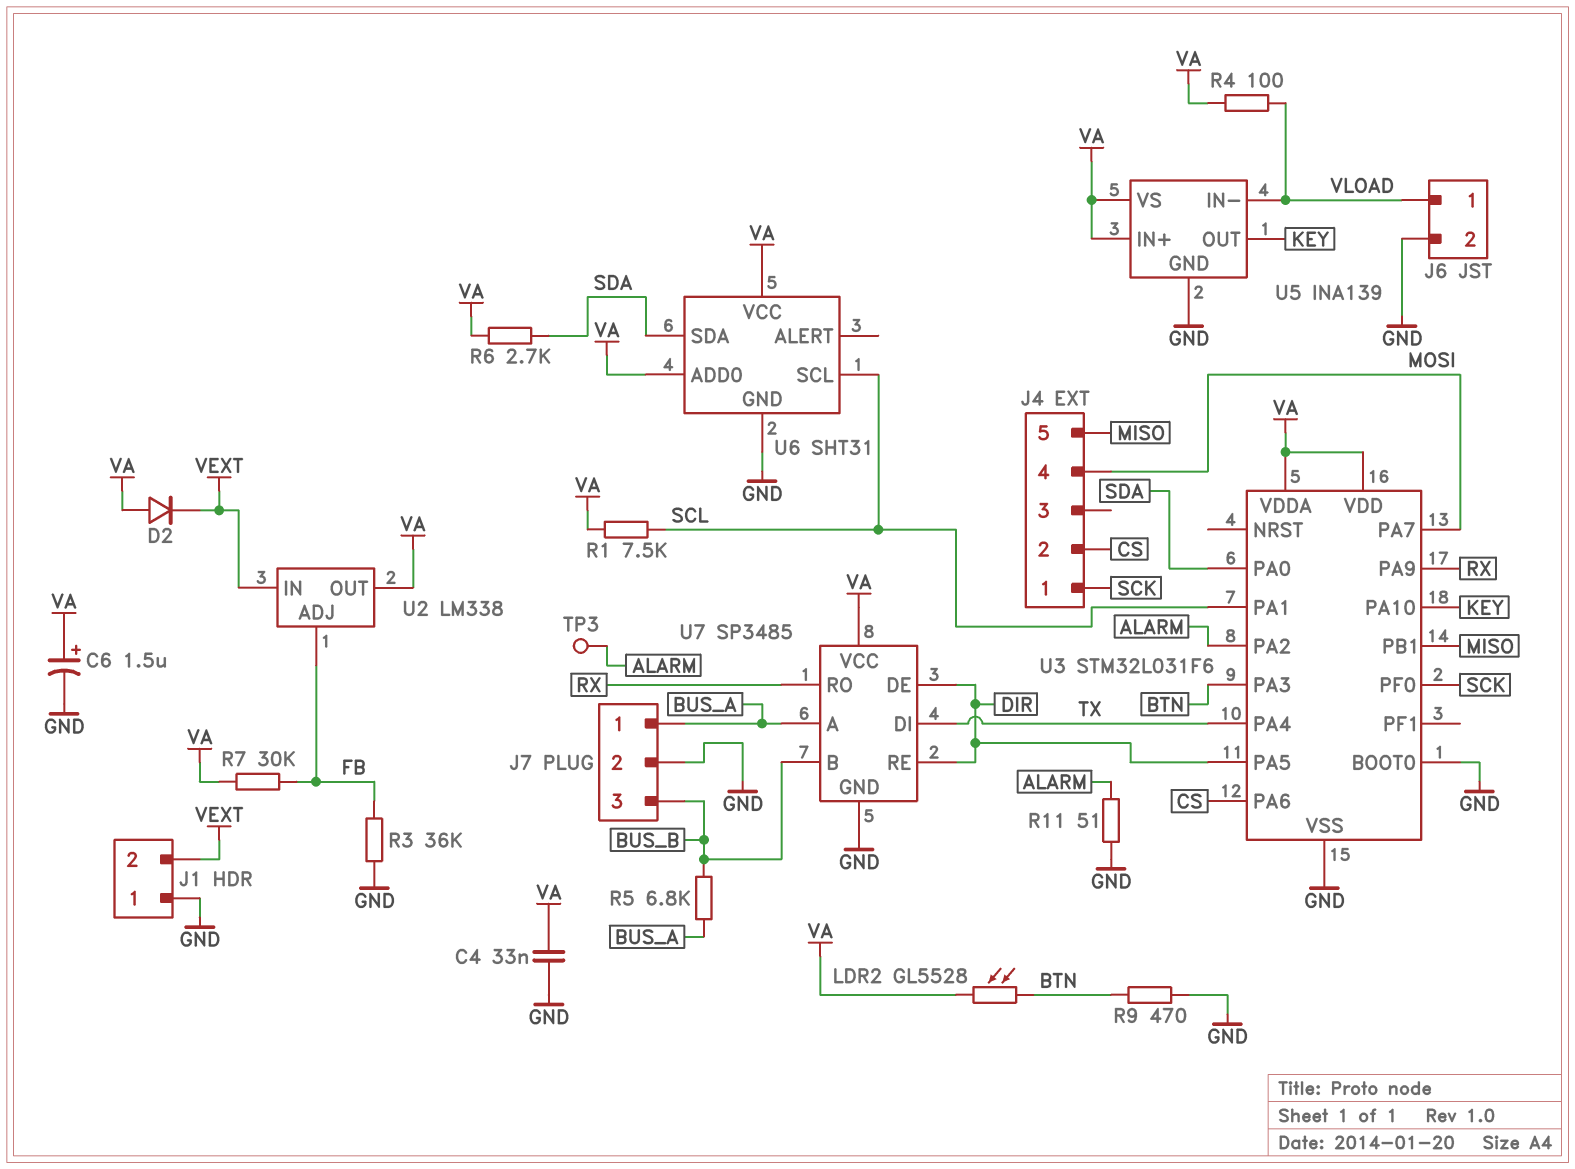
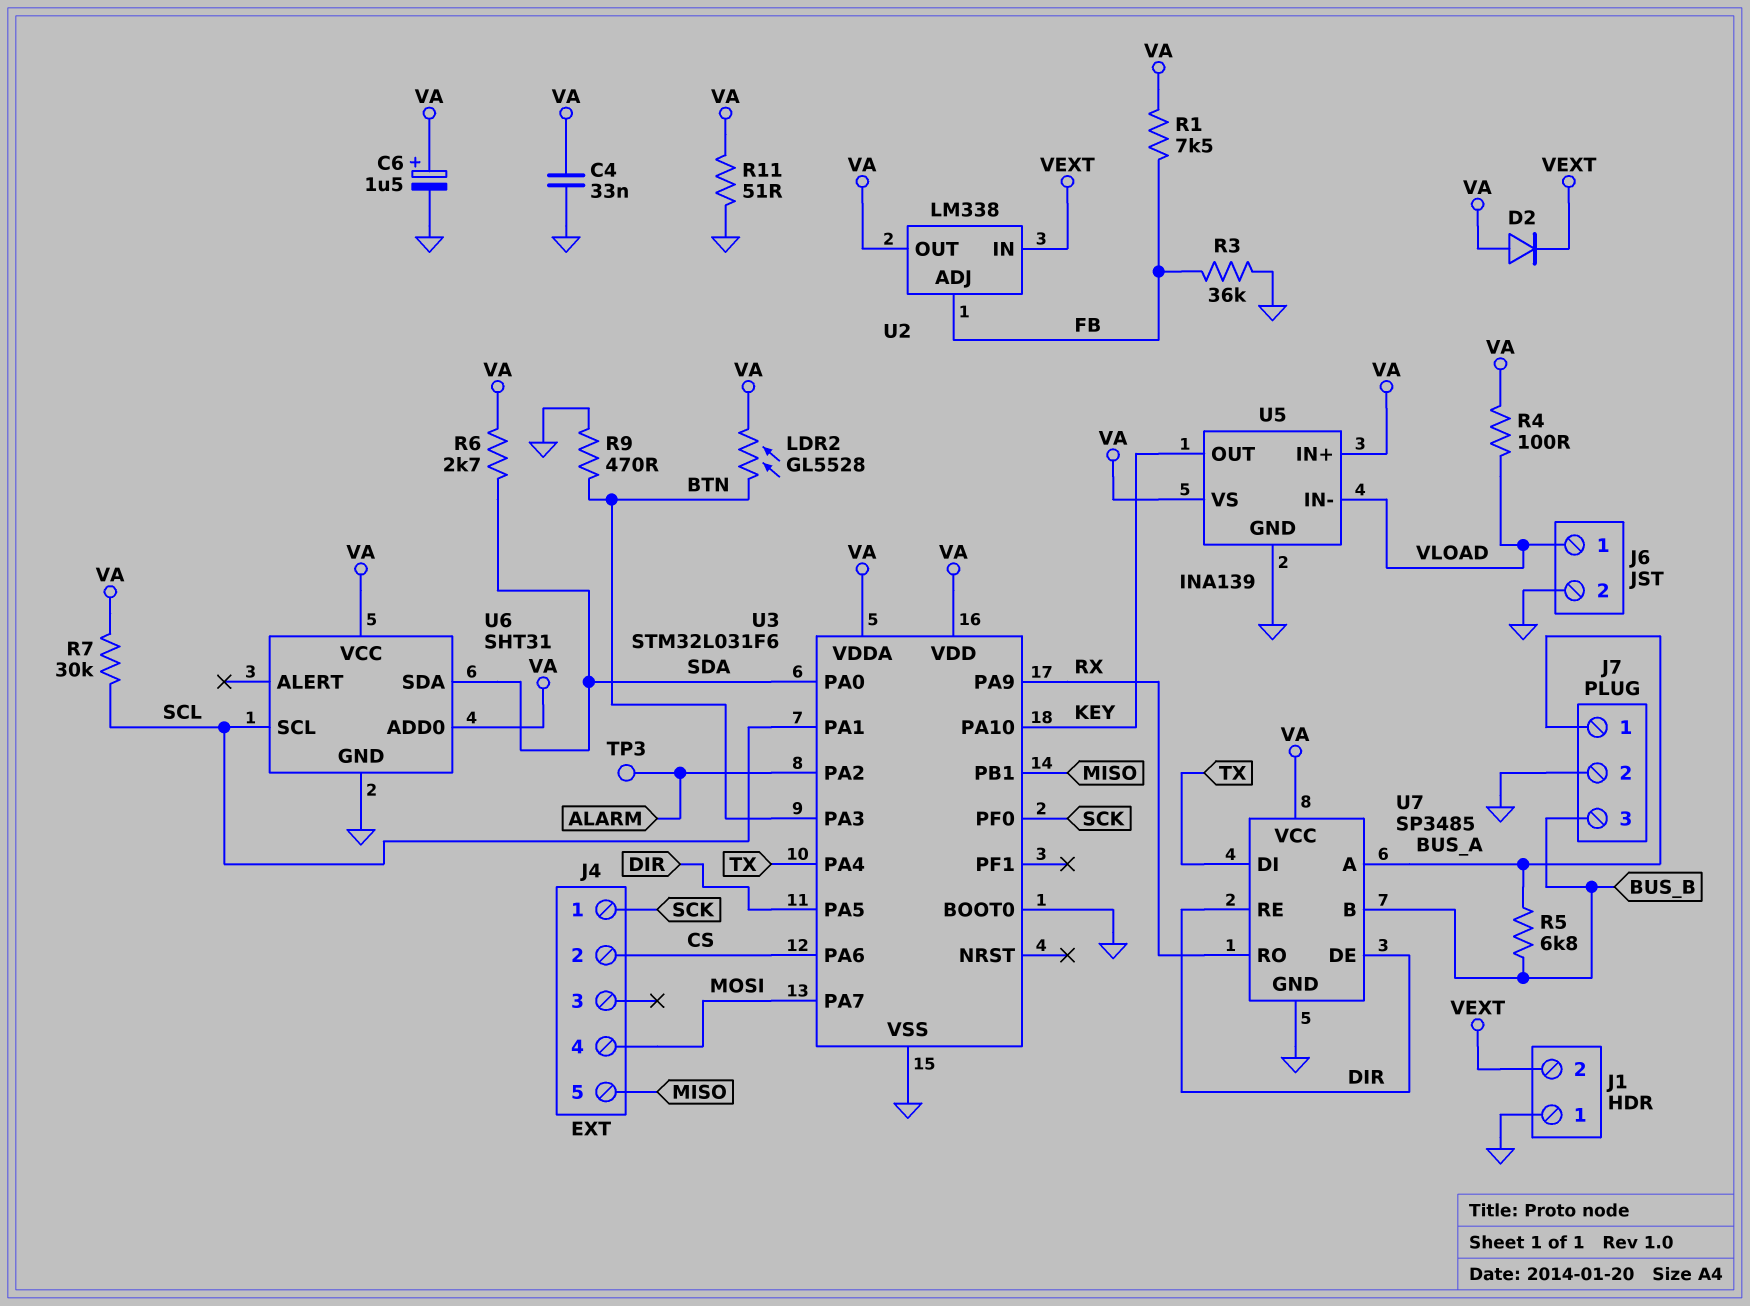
R1: 7.5k (SCL, VA) -> 7.5k (FB, VA)
R7: 30k (FB, VA) -> 30k (SCL, VA)
R11: 51 (ALARM, GND) -> 51 (GND, VA)

